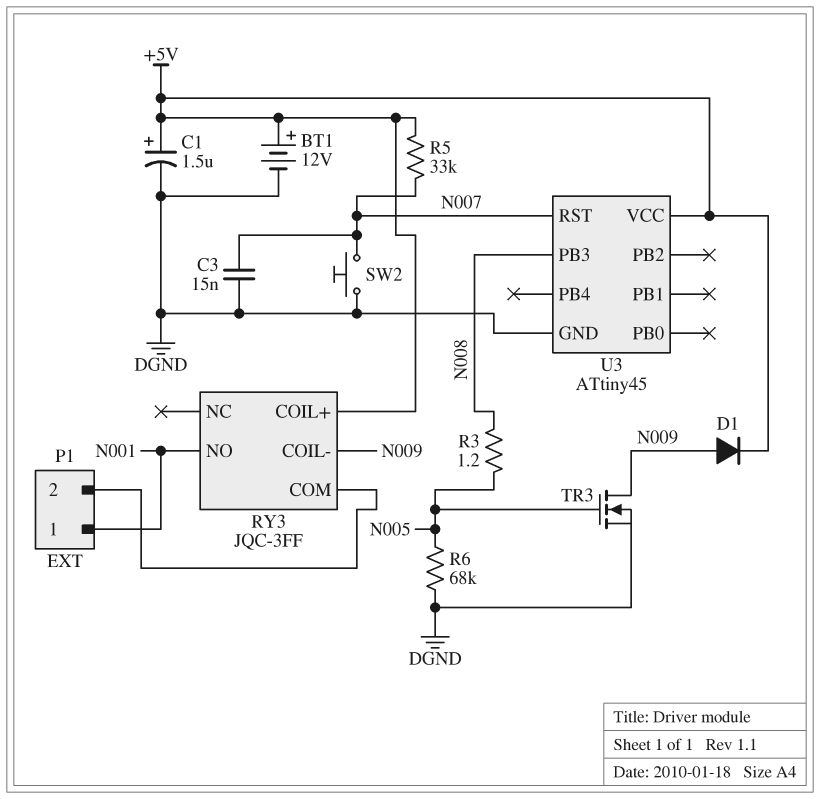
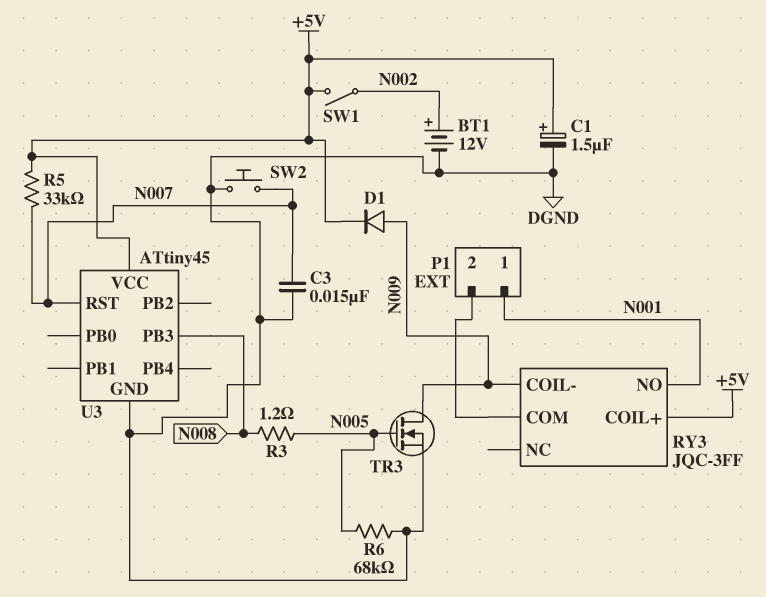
BT1: 12V (plus +5V, minus DGND) -> 12V (plus N002, minus DGND)
SW1: none -> switch (+5V, N002)

